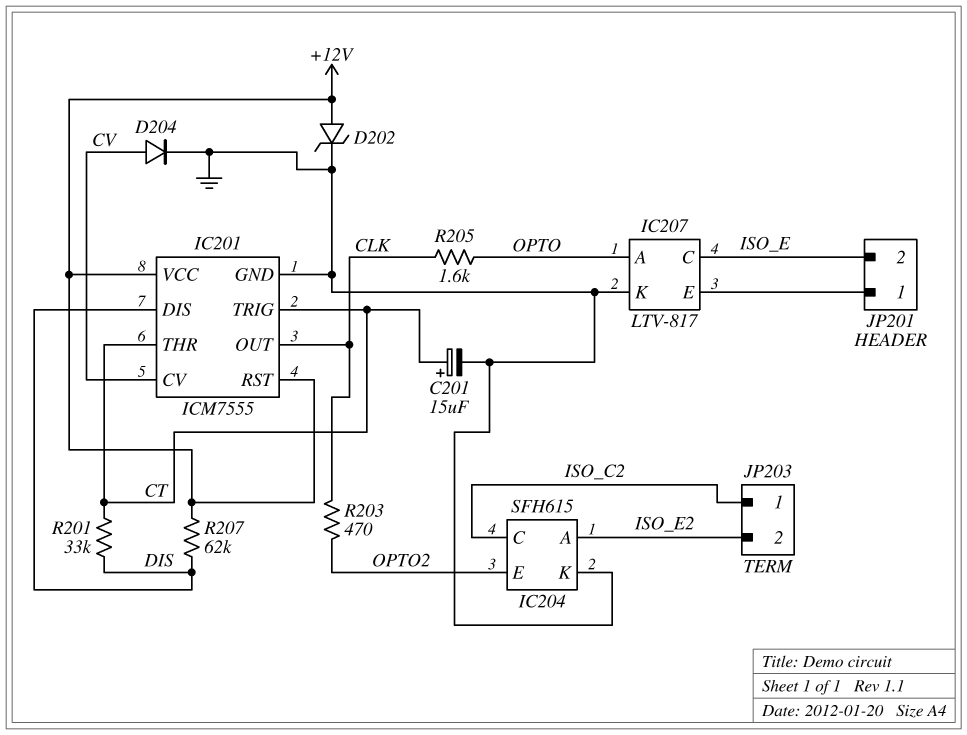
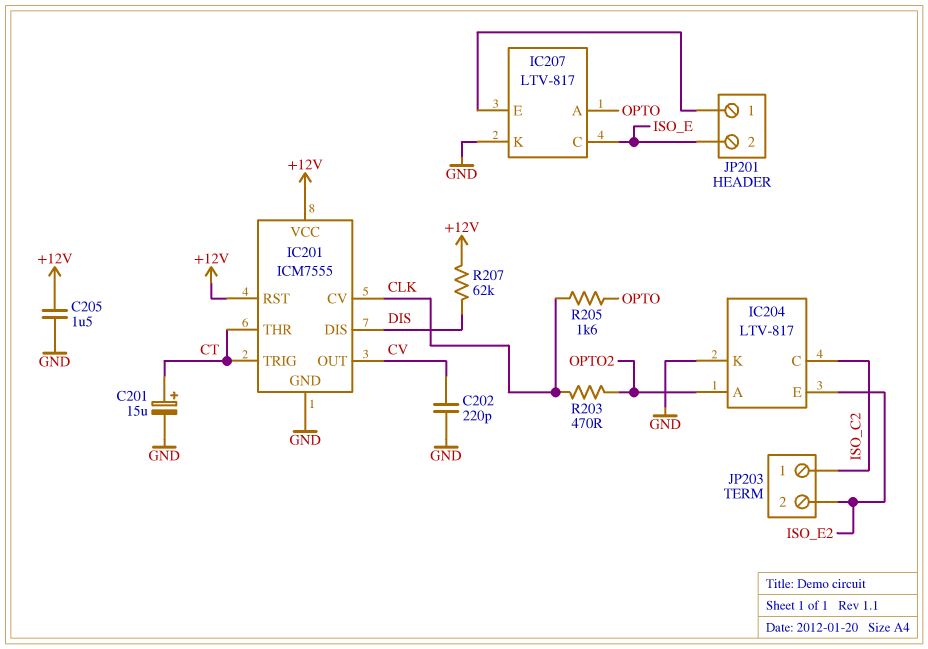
C202: none -> 220pF (CV, GND)
C205: none -> 1.5uF (+12V, GND)
D202: zener (A +12V, K GND) -> none
D204: diode (A CV, K GND) -> none
IC201 pin CV: CV -> CLK
IC201 pin OUT: CLK -> CV
IC204: SFH615 -> LTV-817
IC204 pin A: ISO_E2 -> OPTO2
IC204 pin E: OPTO2 -> ISO_E2
R201: 33k (CT, DIS) -> none

